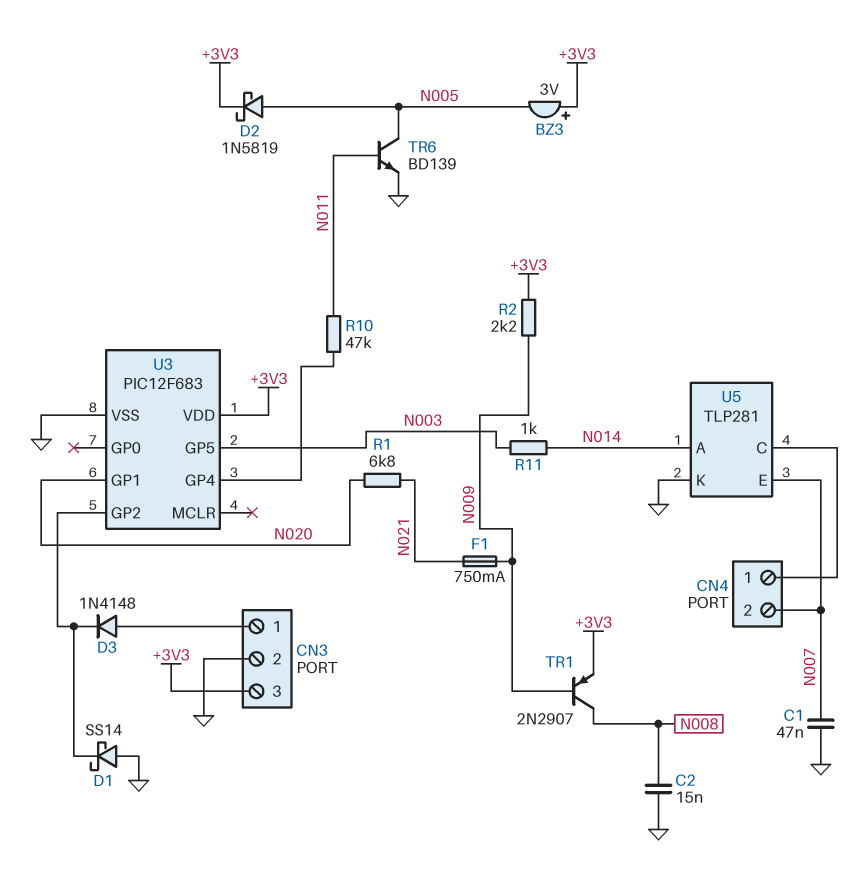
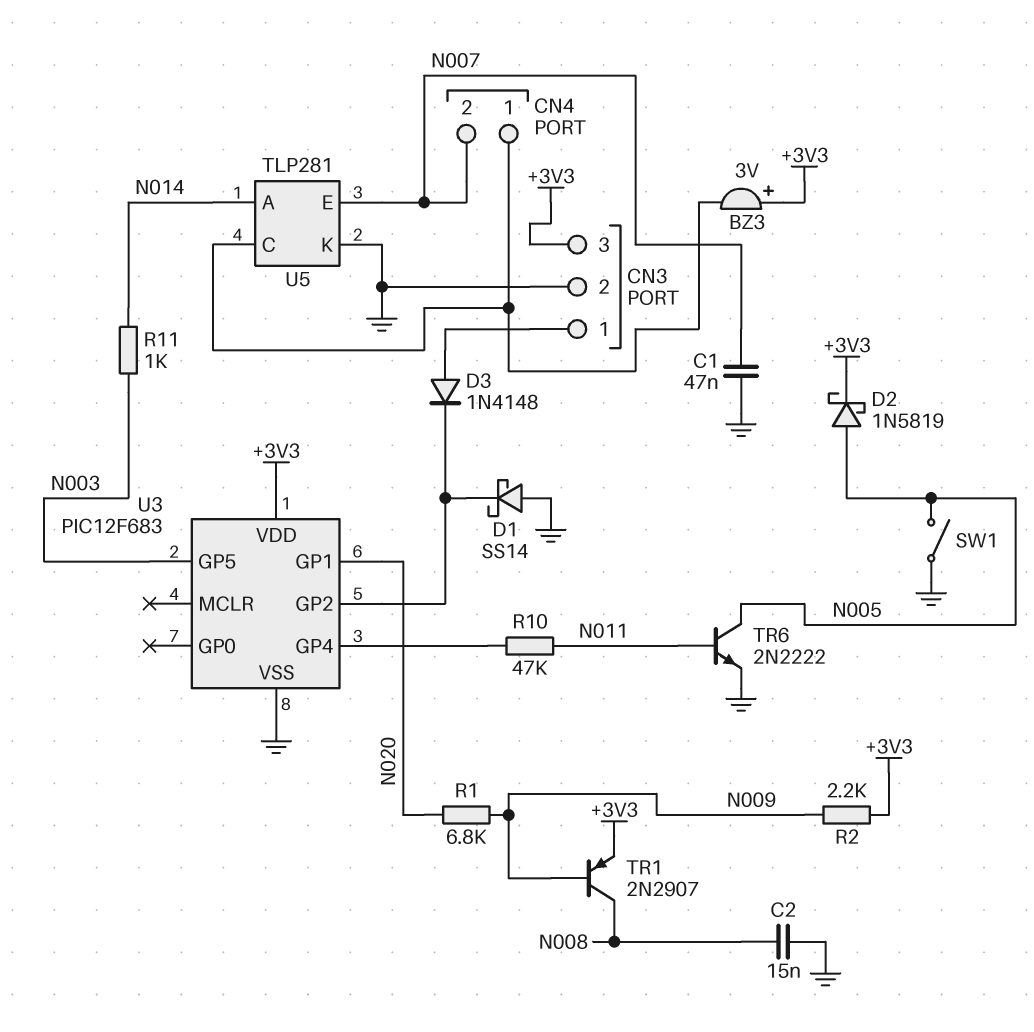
BZ3: buzzer 3V (plus +3V3, minus N005) -> buzzer 3V (plus +3V3, minus CN4/1)
F1: 750mA (N009, N021) -> none
R1: 6.8k (N020, N021) -> 6.8k (N009, N020)
SW1: none -> switch (GND, N005)
TR6: NPN BD139 (B N011, C N005, E GND) -> NPN 2N2222 (B N011, C N005, E GND)

